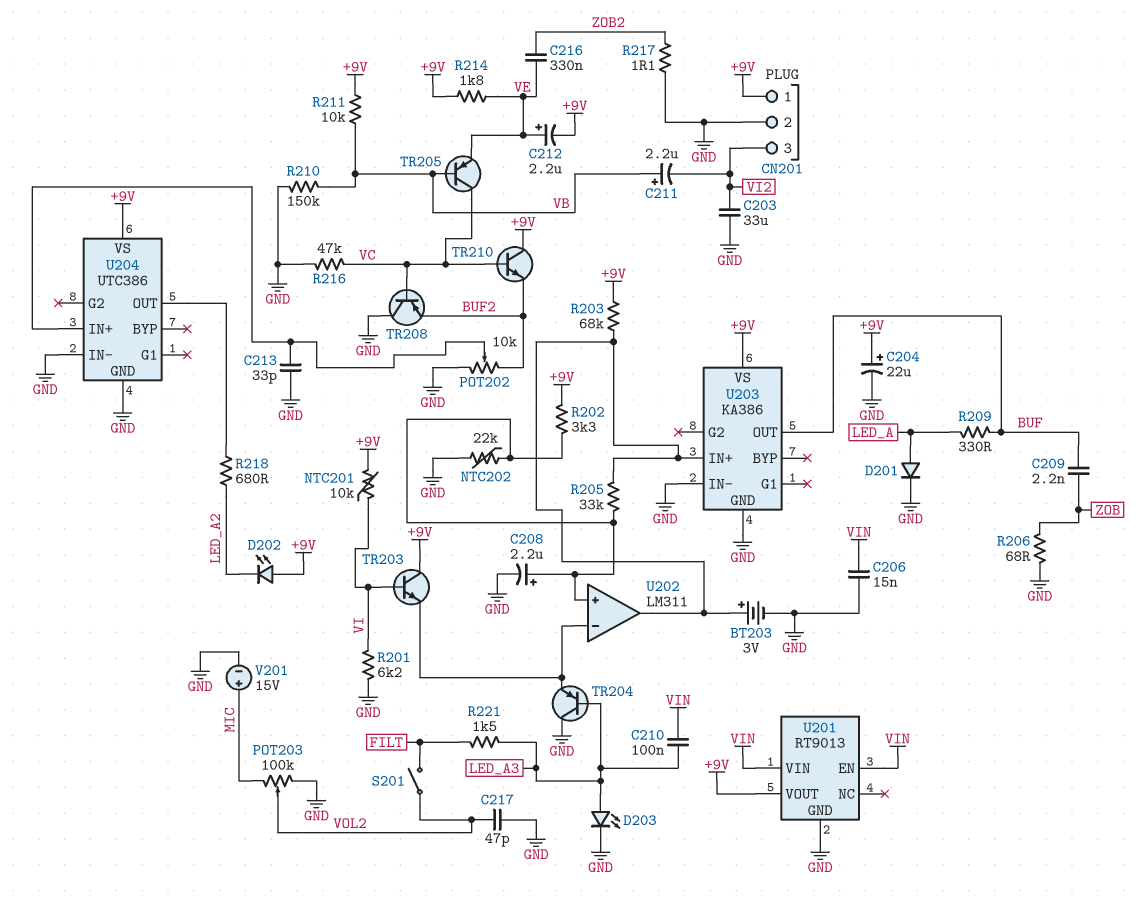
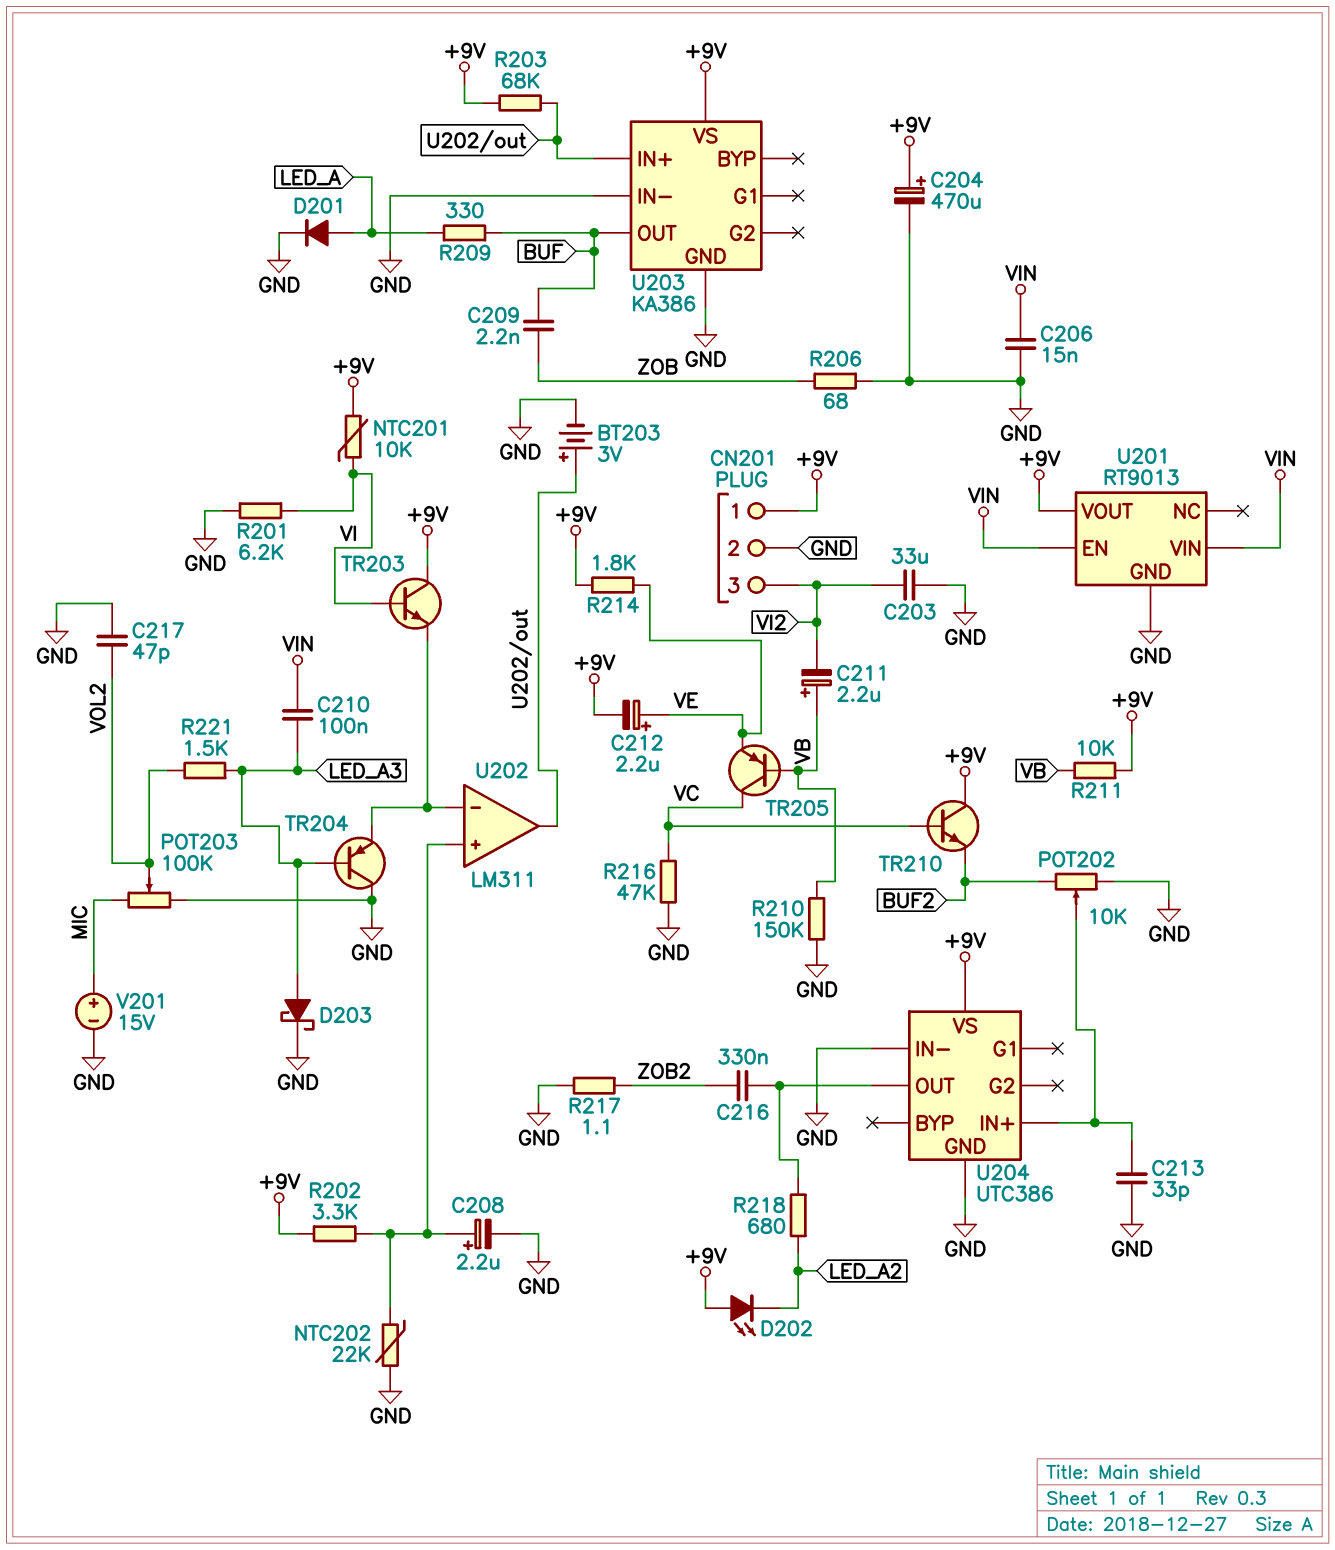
C204: 22uF (plus +9V, minus GND) -> 470uF (plus +9V, minus GND)
C216: 330nF (VE, ZOB2) -> 330nF (U204/OUT, ZOB2)
D203: LED (A LED_A3, K GND) -> schottky (A LED_A3, K GND)
R205: 33k (U202/in+, U202/out) -> none
R221: 1.5k (FILT, LED_A3) -> 1.5k (LED_A3, VOL2)
S201: switch (FILT, VOL2) -> none
TR208: PNP (B VC, C GND, E BUF2) -> none

